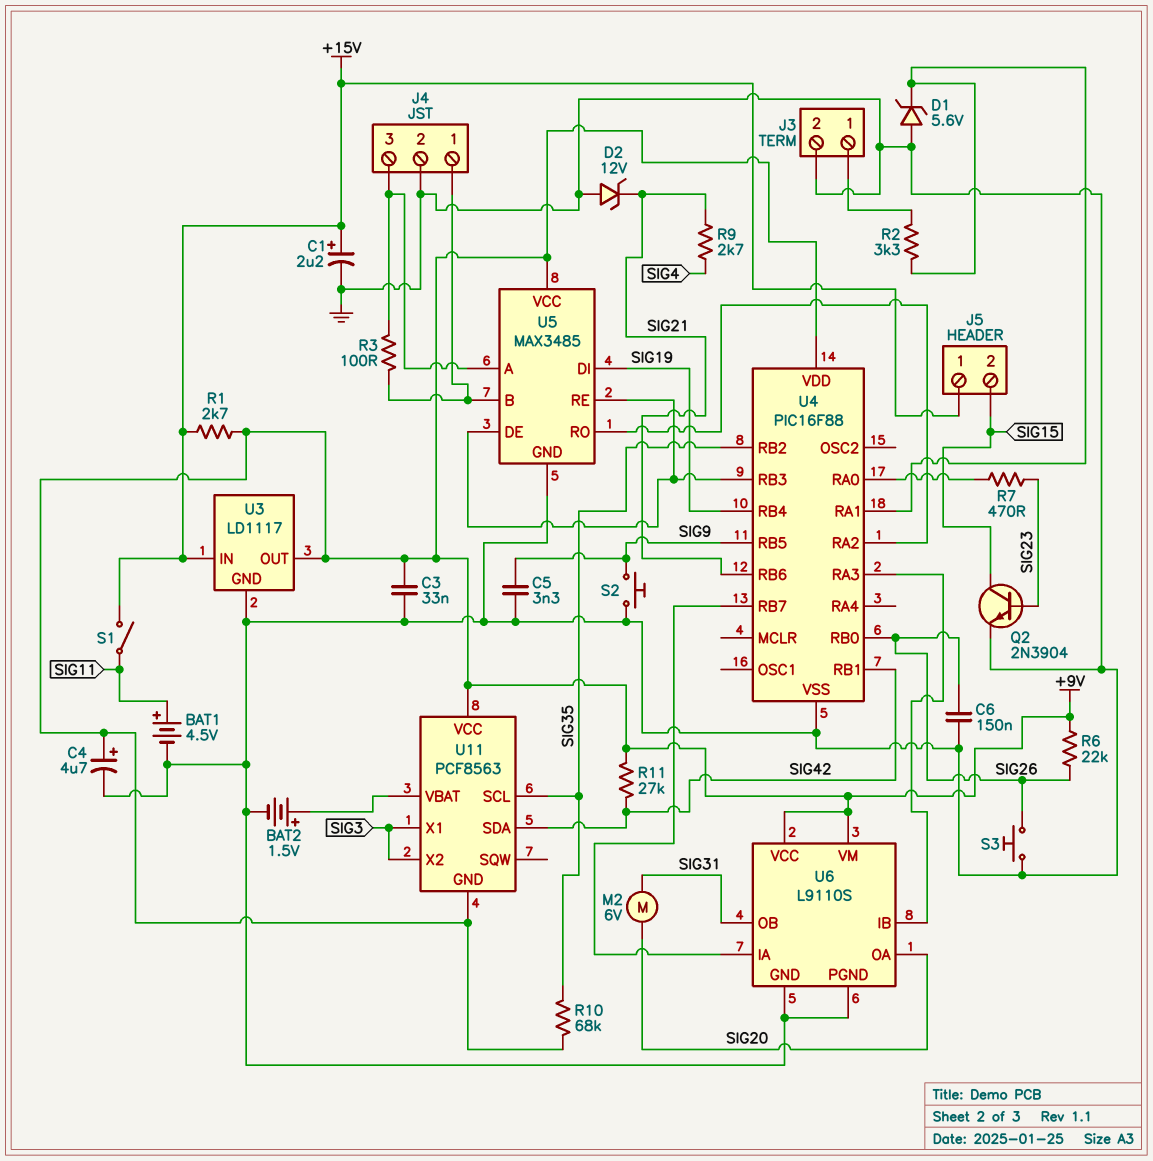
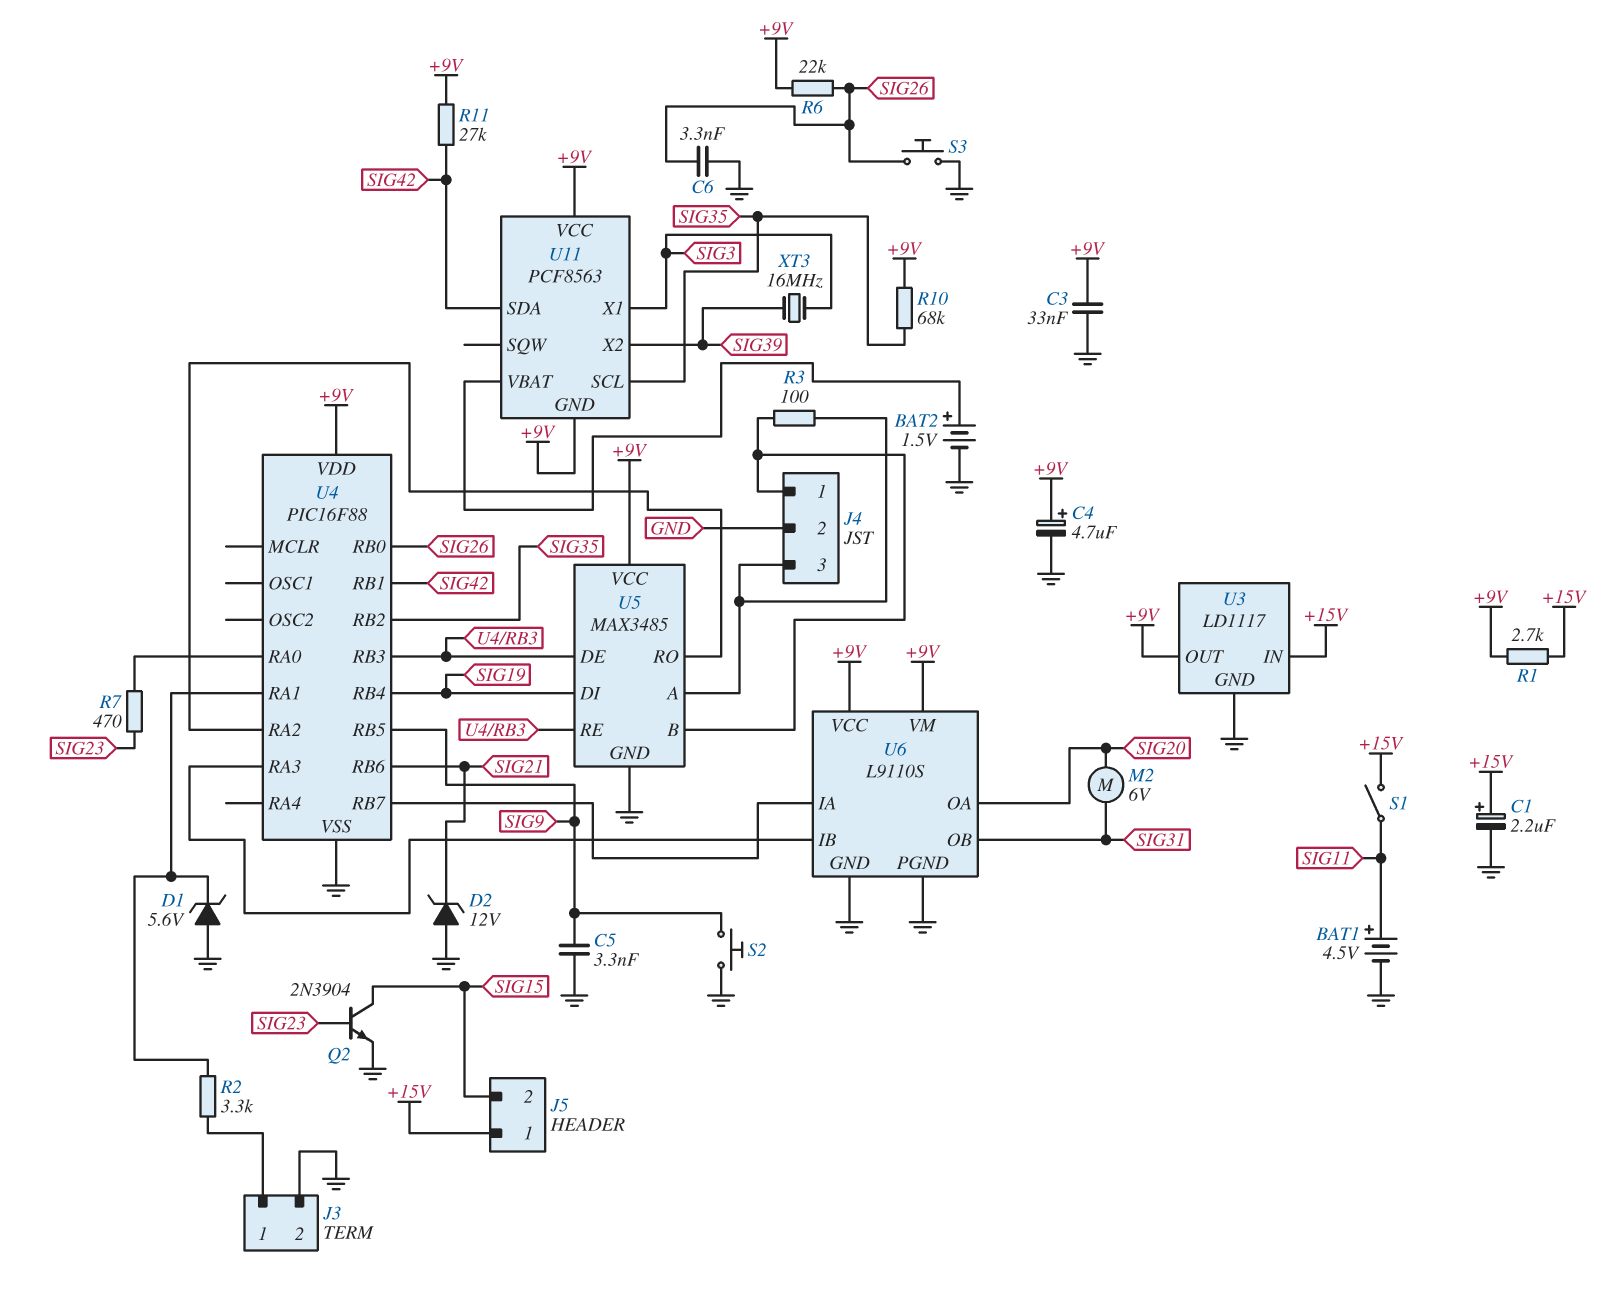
C6: 150nF (GND, SIG26) -> 3.3nF (GND, SIG26)
R9: 2.7k (SIG4, SIG21) -> none
U11 pin X2: SIG3 -> SIG39
XT3: none -> 16MHz (SIG3, SIG39)

